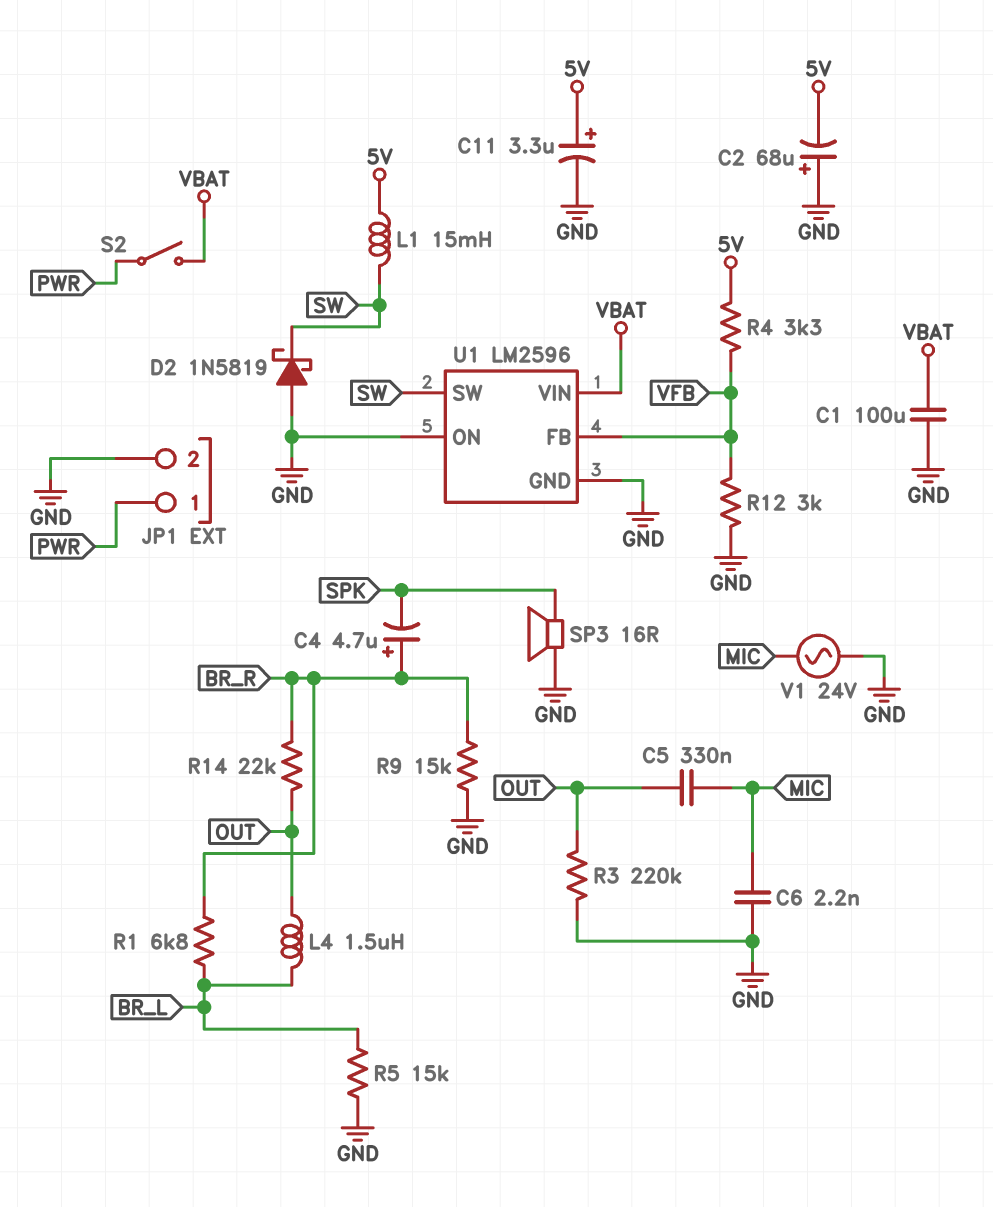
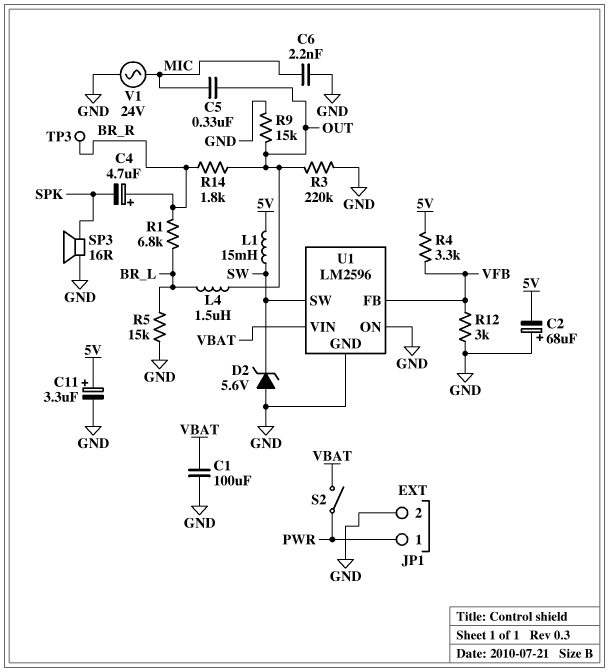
D2: schottky 1N5819 (A GND, K SW) -> zener 5.6V (A GND, K SW)
R9: 15k (BR_R, GND) -> 15k (GND, OUT)
R14: 22k (BR_R, OUT) -> 1.8k (BR_R, OUT)
TP3: none -> test point (BR_R)

